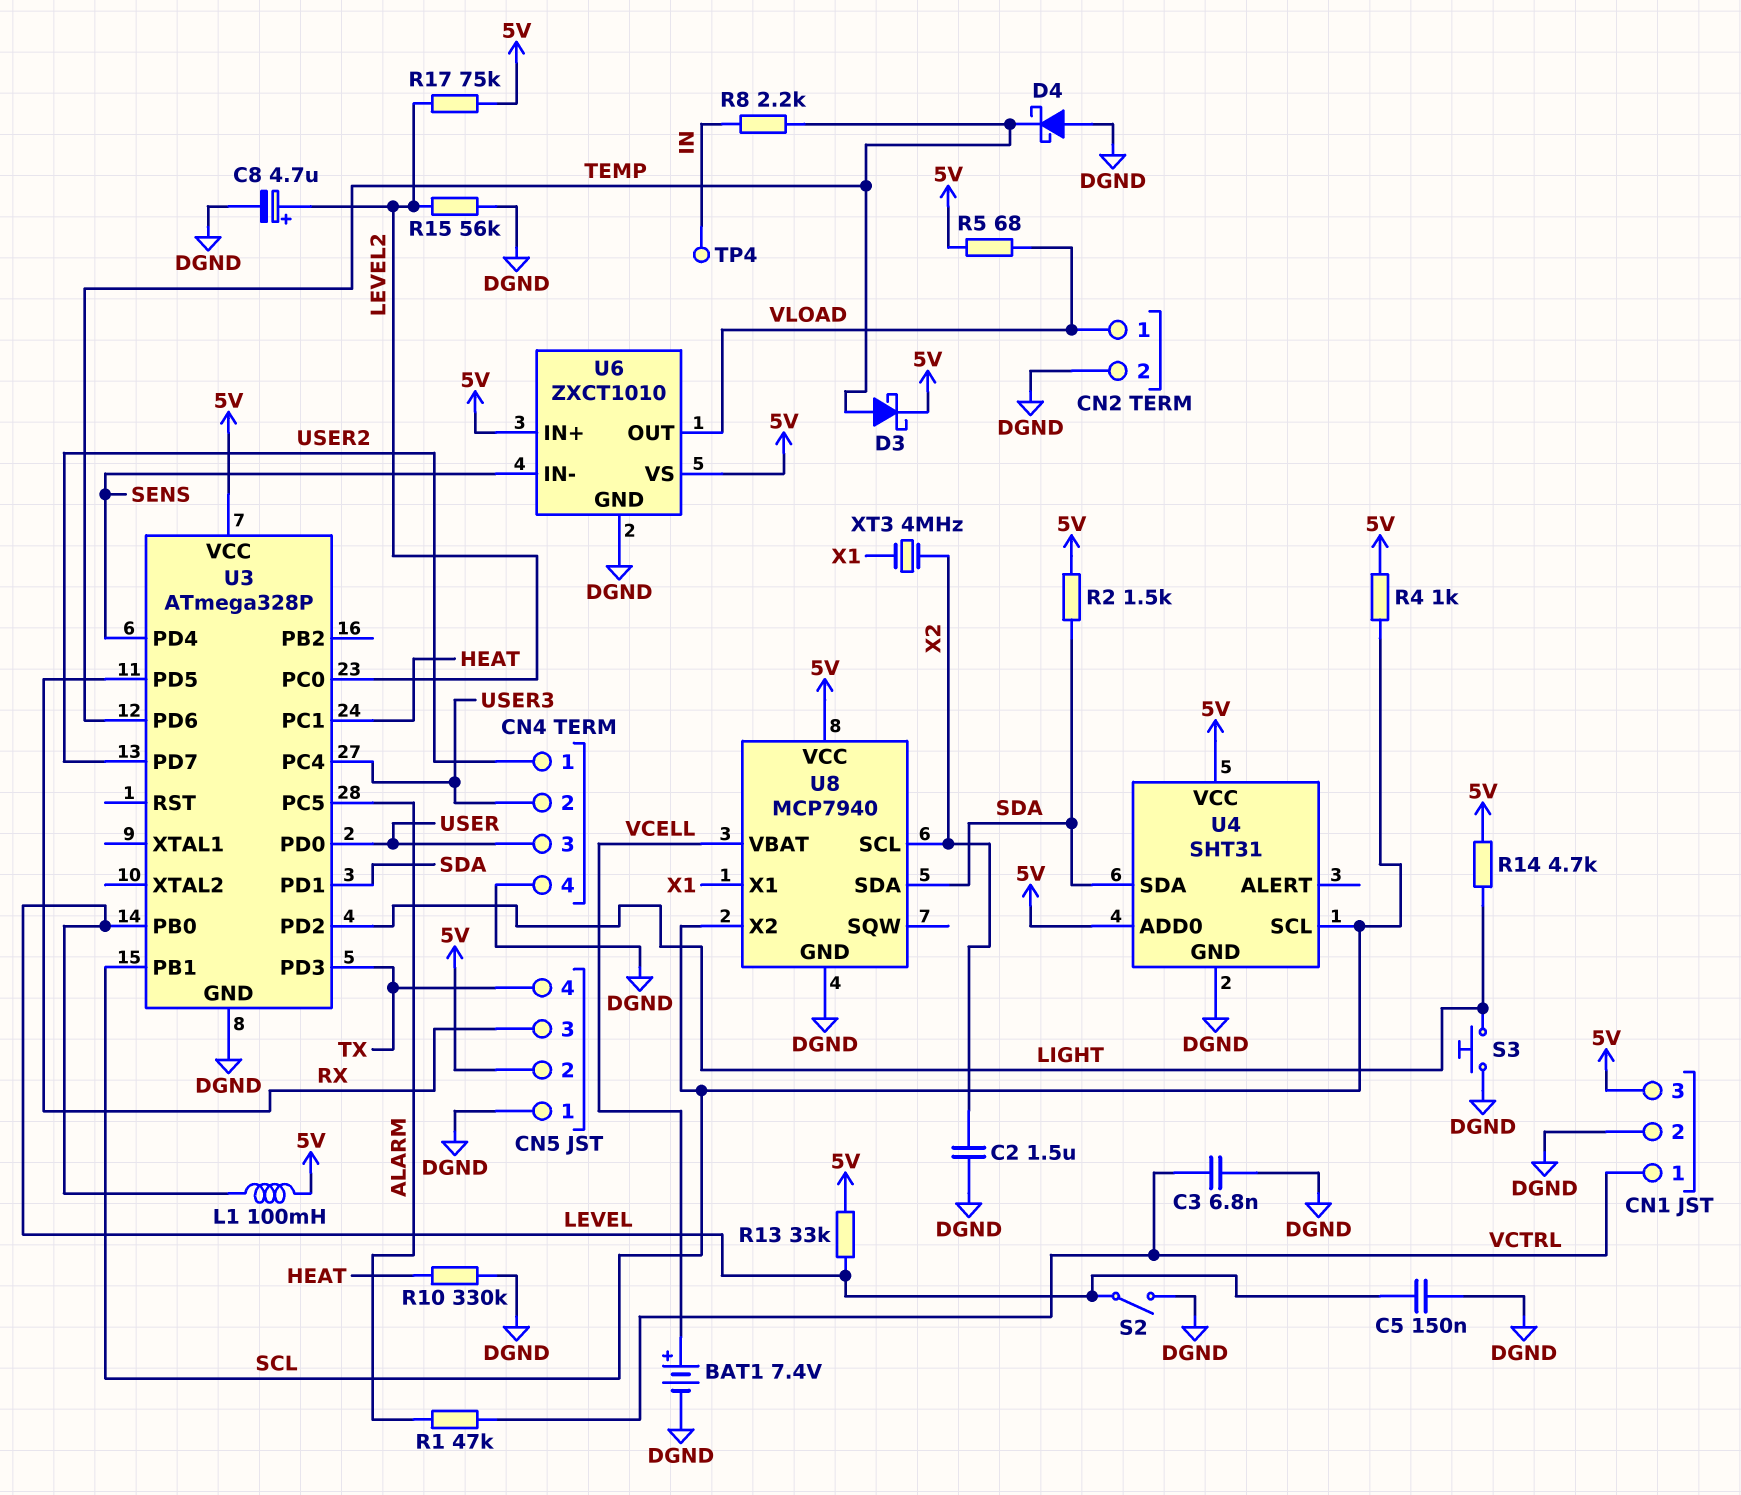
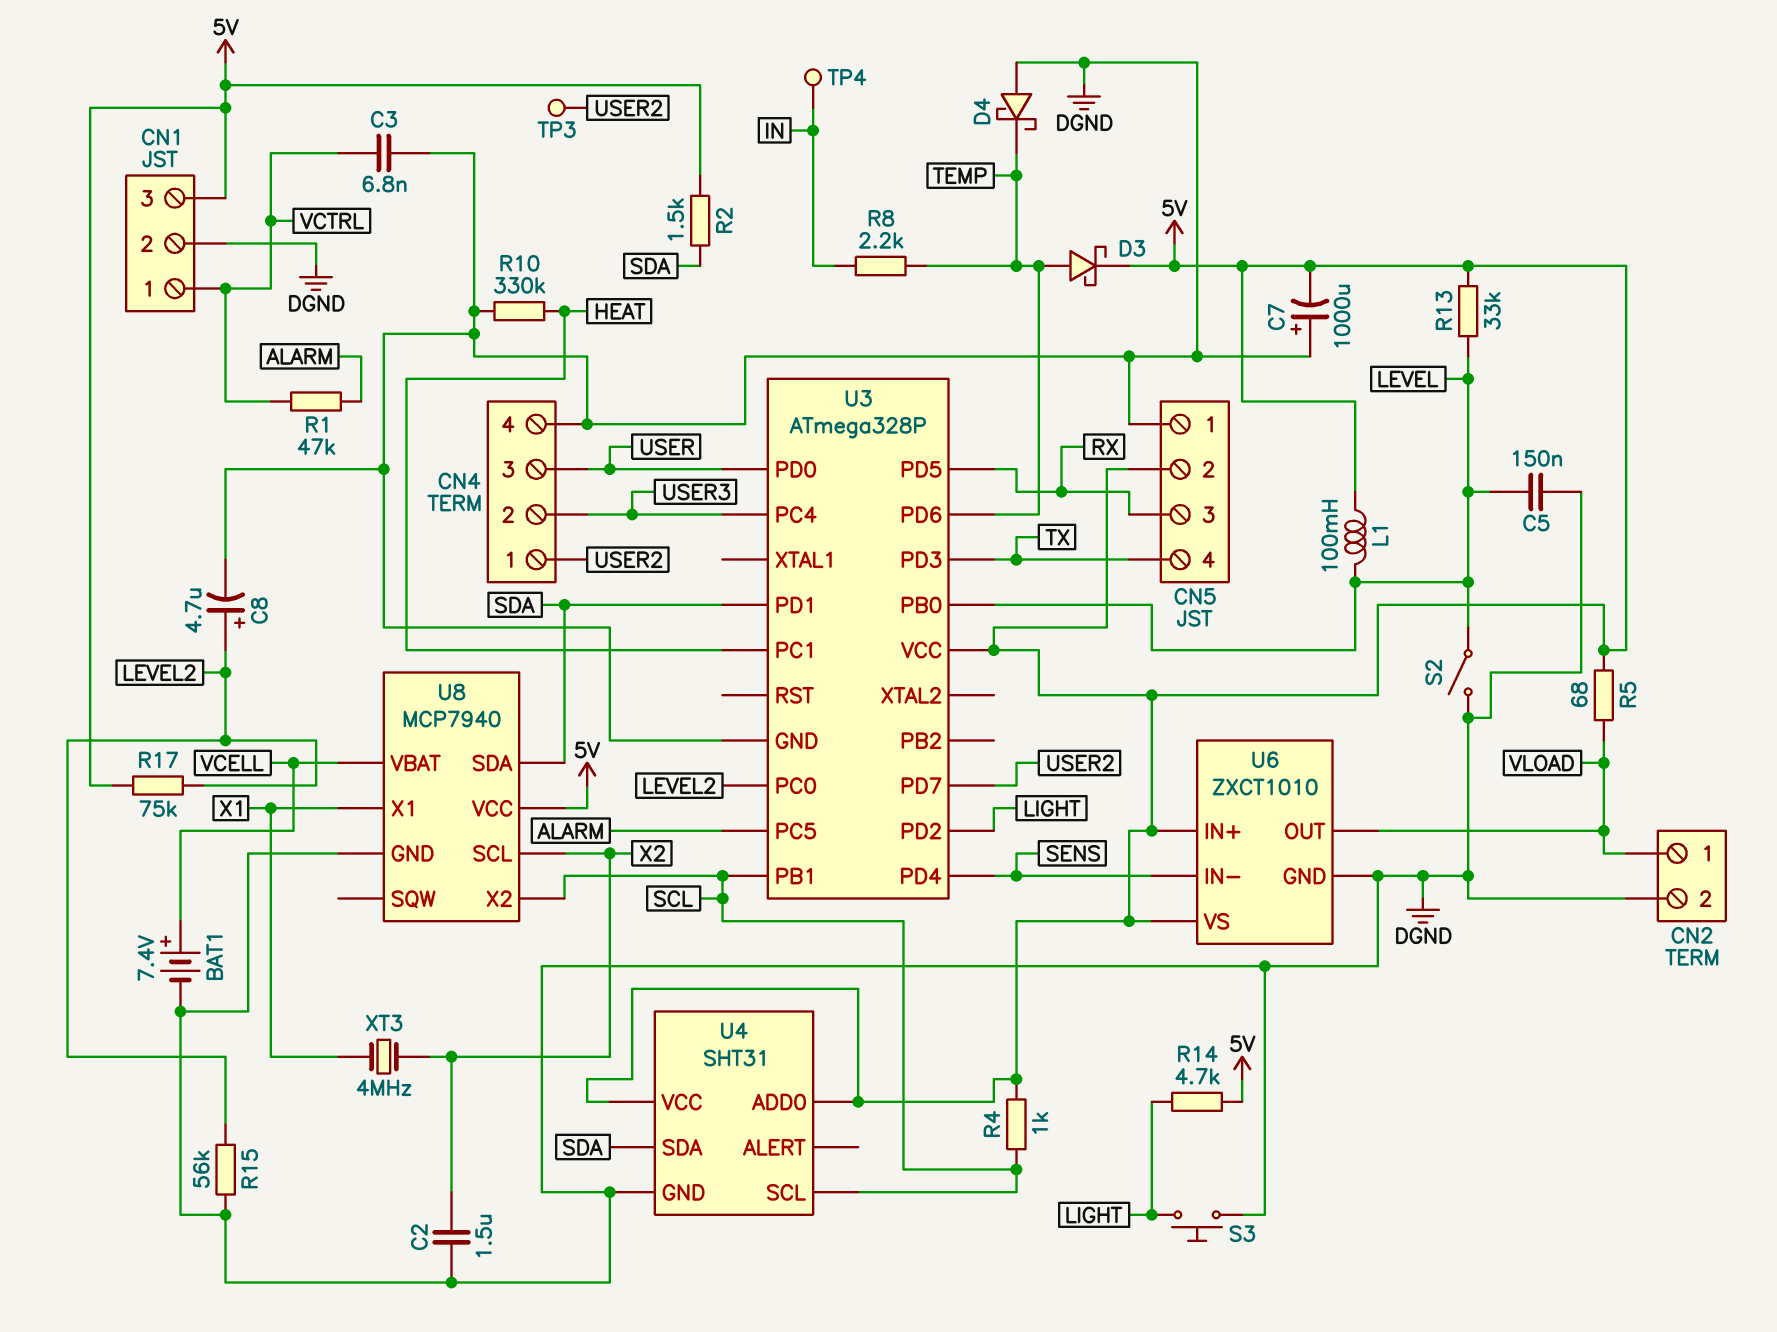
C7: none -> 1000uF (plus DGND, minus 5V)
TP3: none -> test point (USER2)

